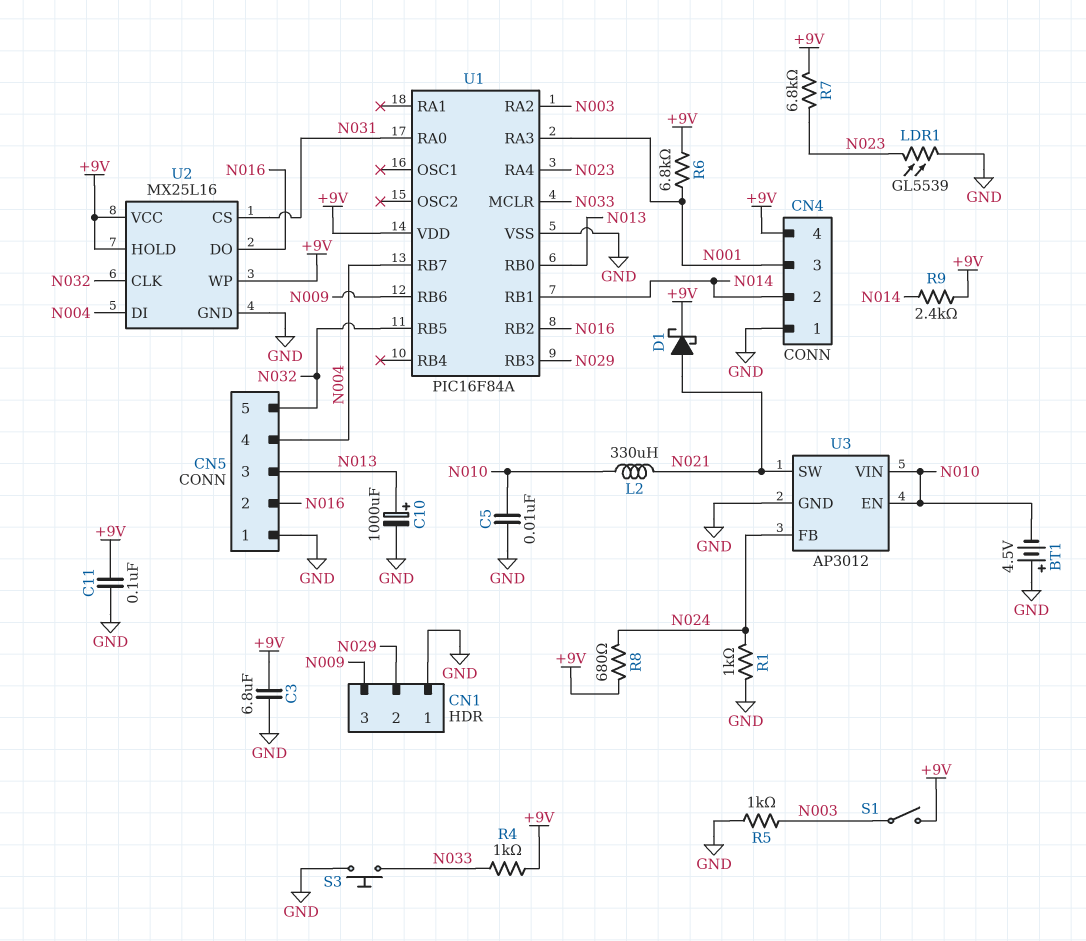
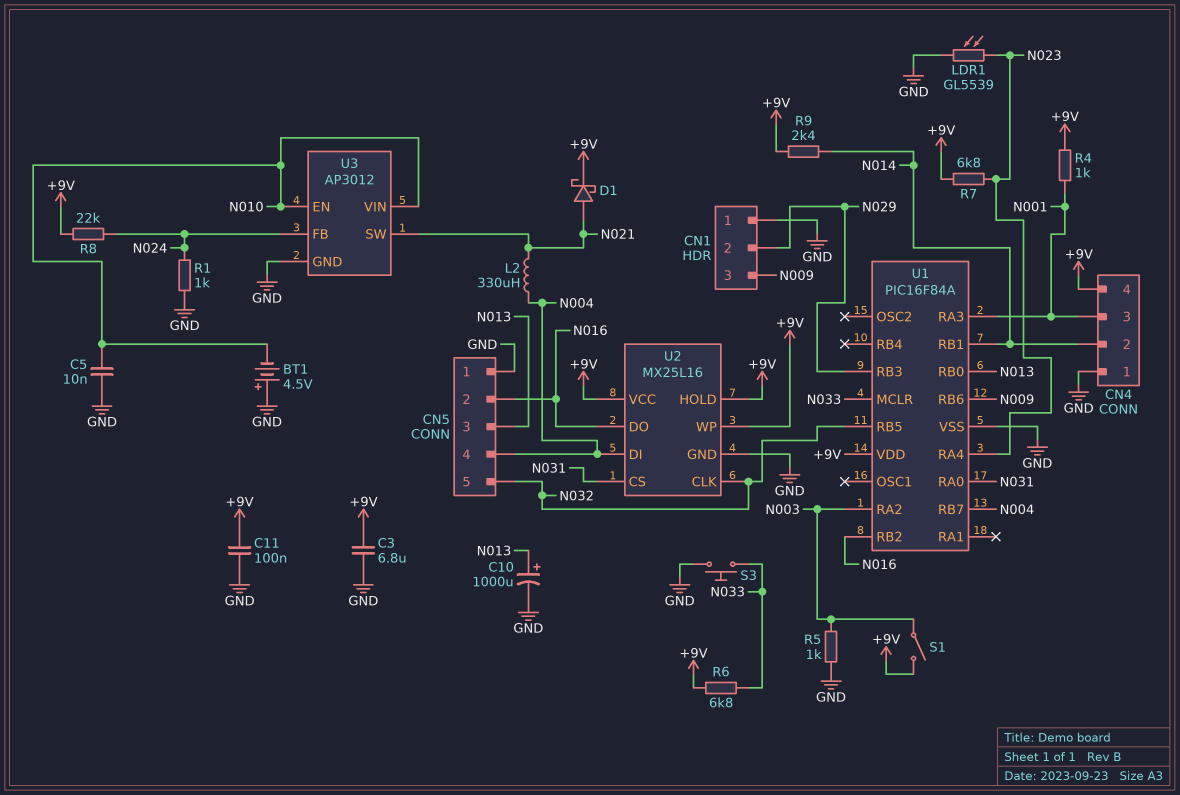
L2: 330uH (N010, N021) -> 330uH (N004, N021)
R4: 1k (+9V, N033) -> 1k (+9V, N001)
R6: 6.8k (+9V, N001) -> 6.8k (+9V, N033)
R8: 680 (+9V, N024) -> 22k (+9V, N024)

